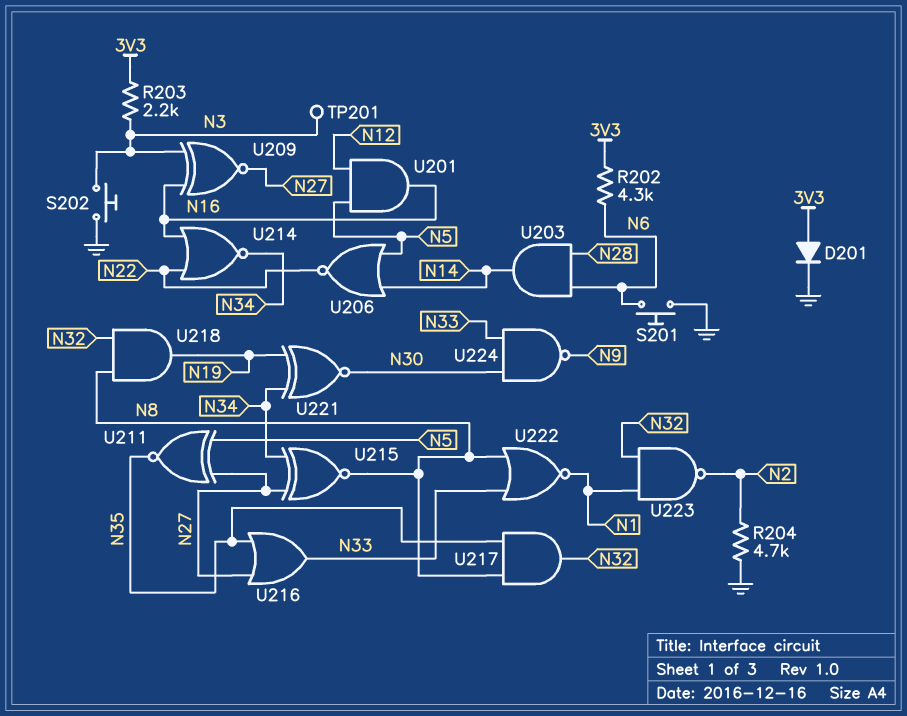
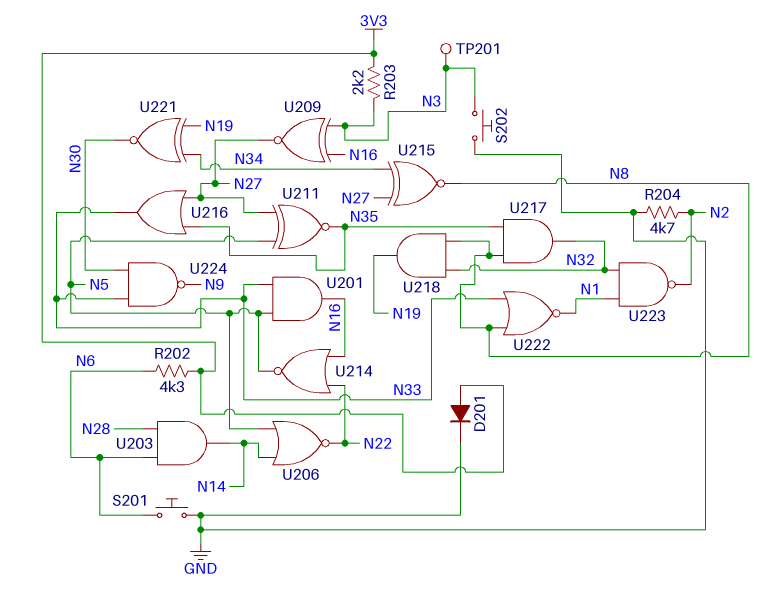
U201: AND (in N5, in N12, out N16) -> AND (in N5, in N33, out N16)
U214: NOR (in N16, in N22, out N34) -> NOR (in N16, in N22, out N5)

